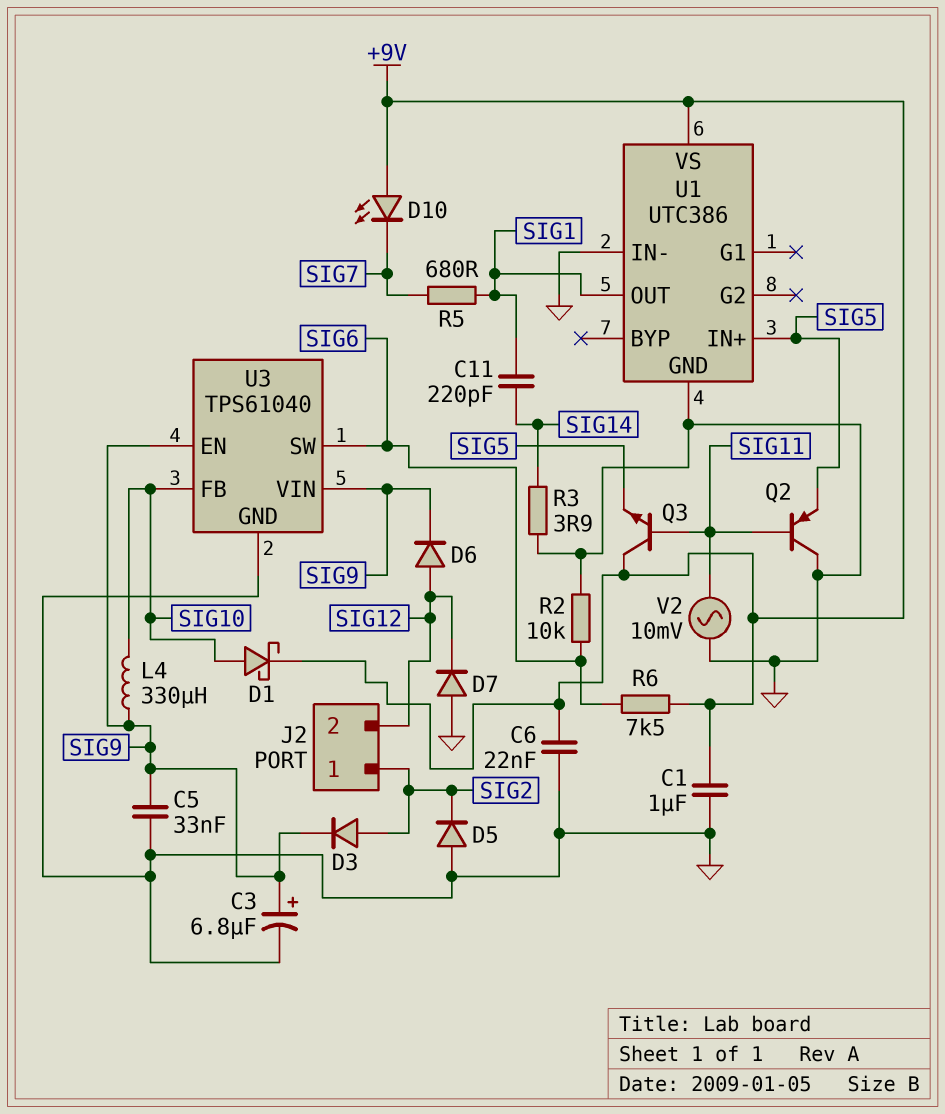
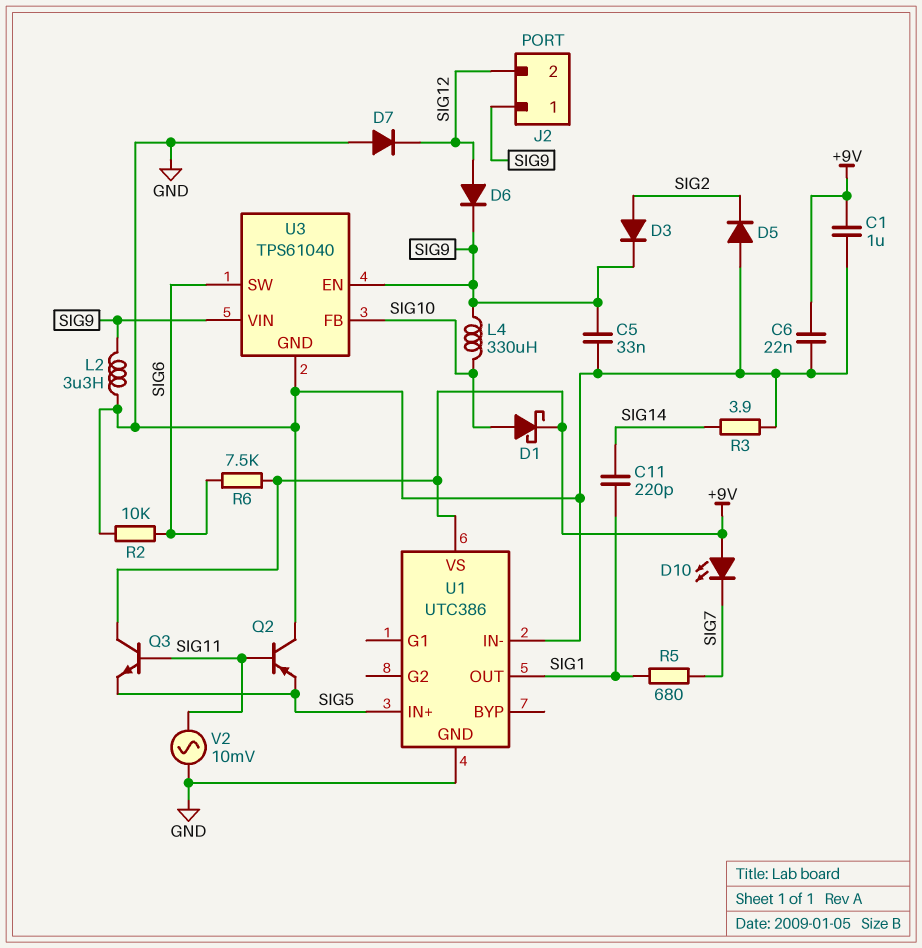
C3: 6.8uF (plus SIG9, minus GND) -> none
J2 pin 1: SIG2 -> SIG9
L2: none -> 3.3uH (GND, SIG9)

